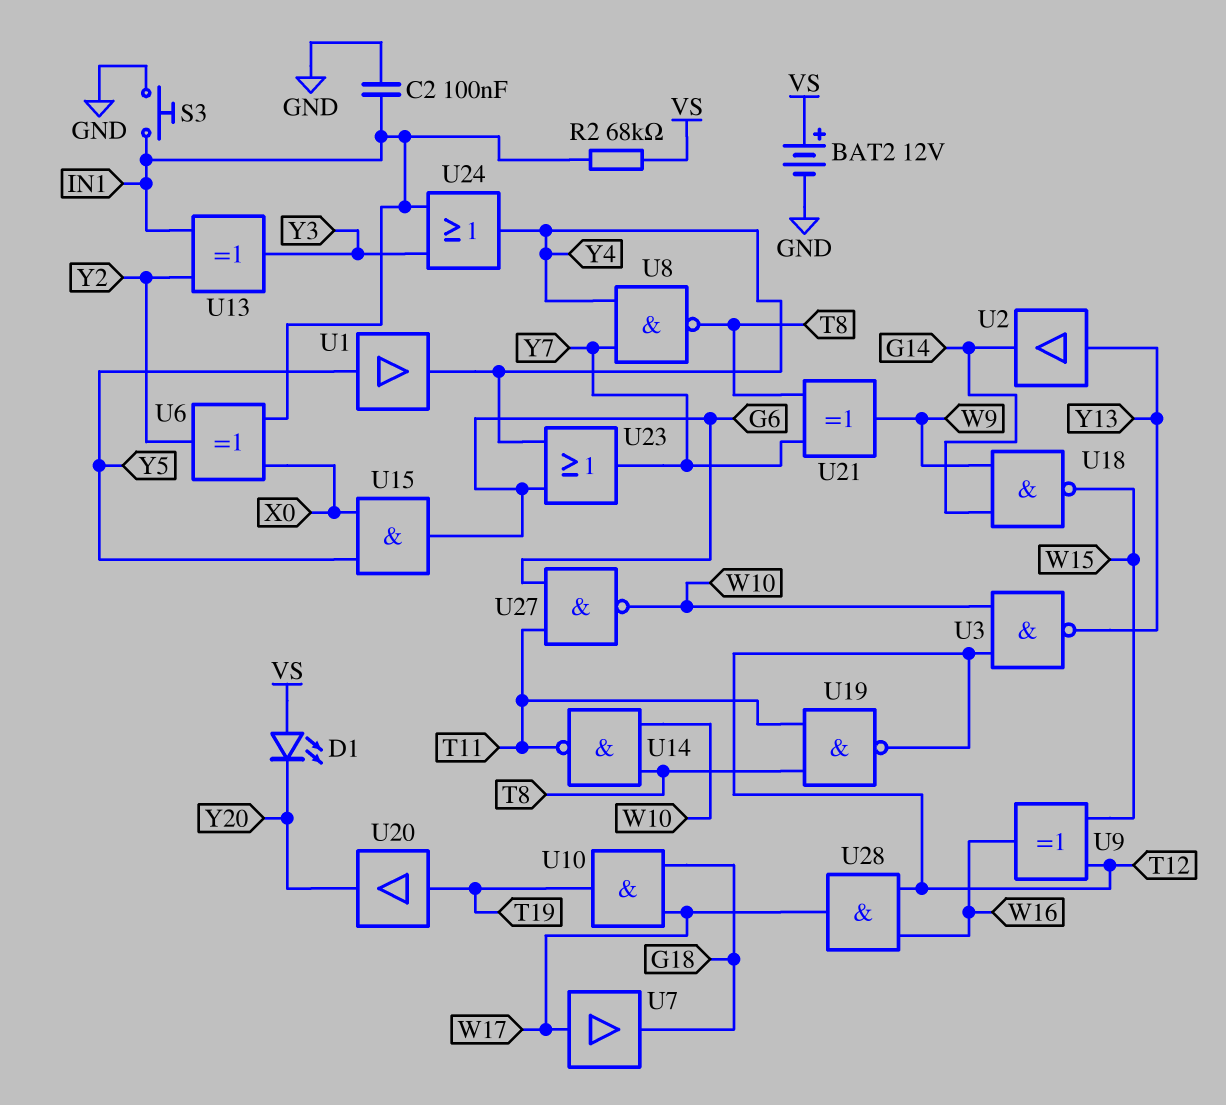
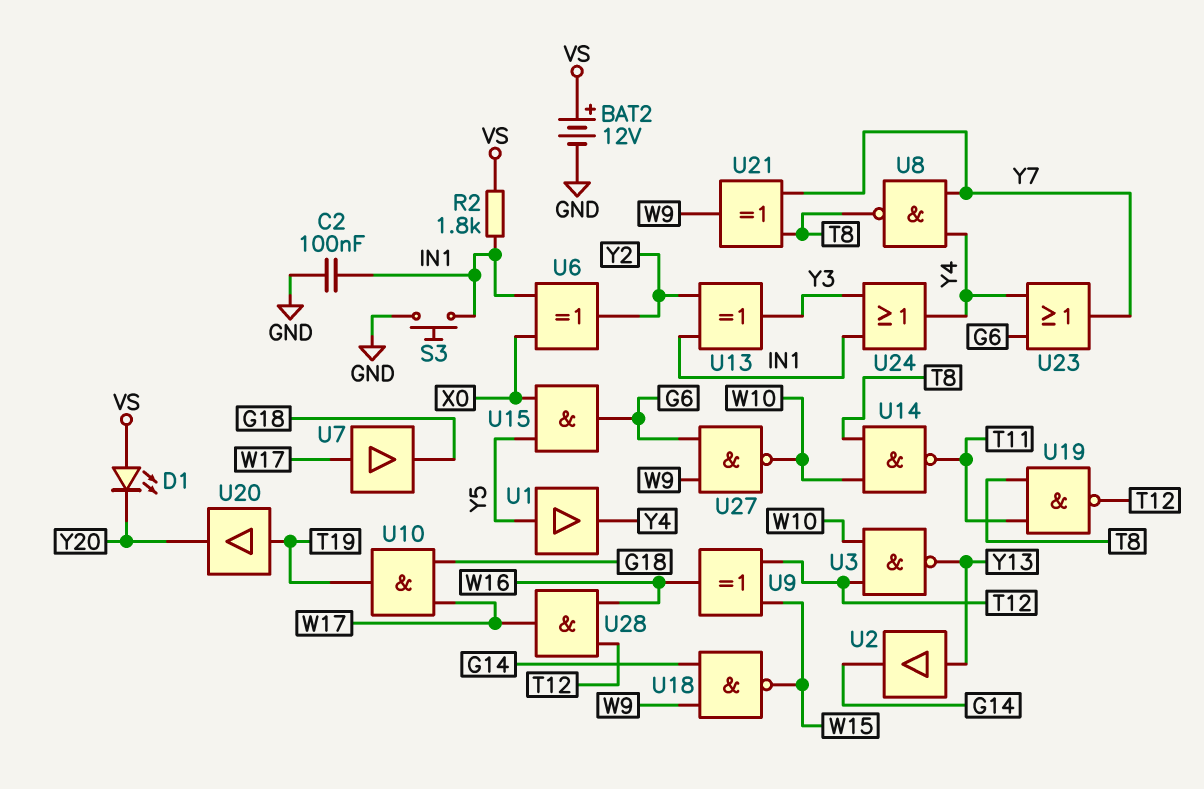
R2: 68k (IN1, VS) -> 1.8k (IN1, VS)
U27: NAND (in G6, in T11, out W10) -> NAND (in G6, in W9, out W10)

